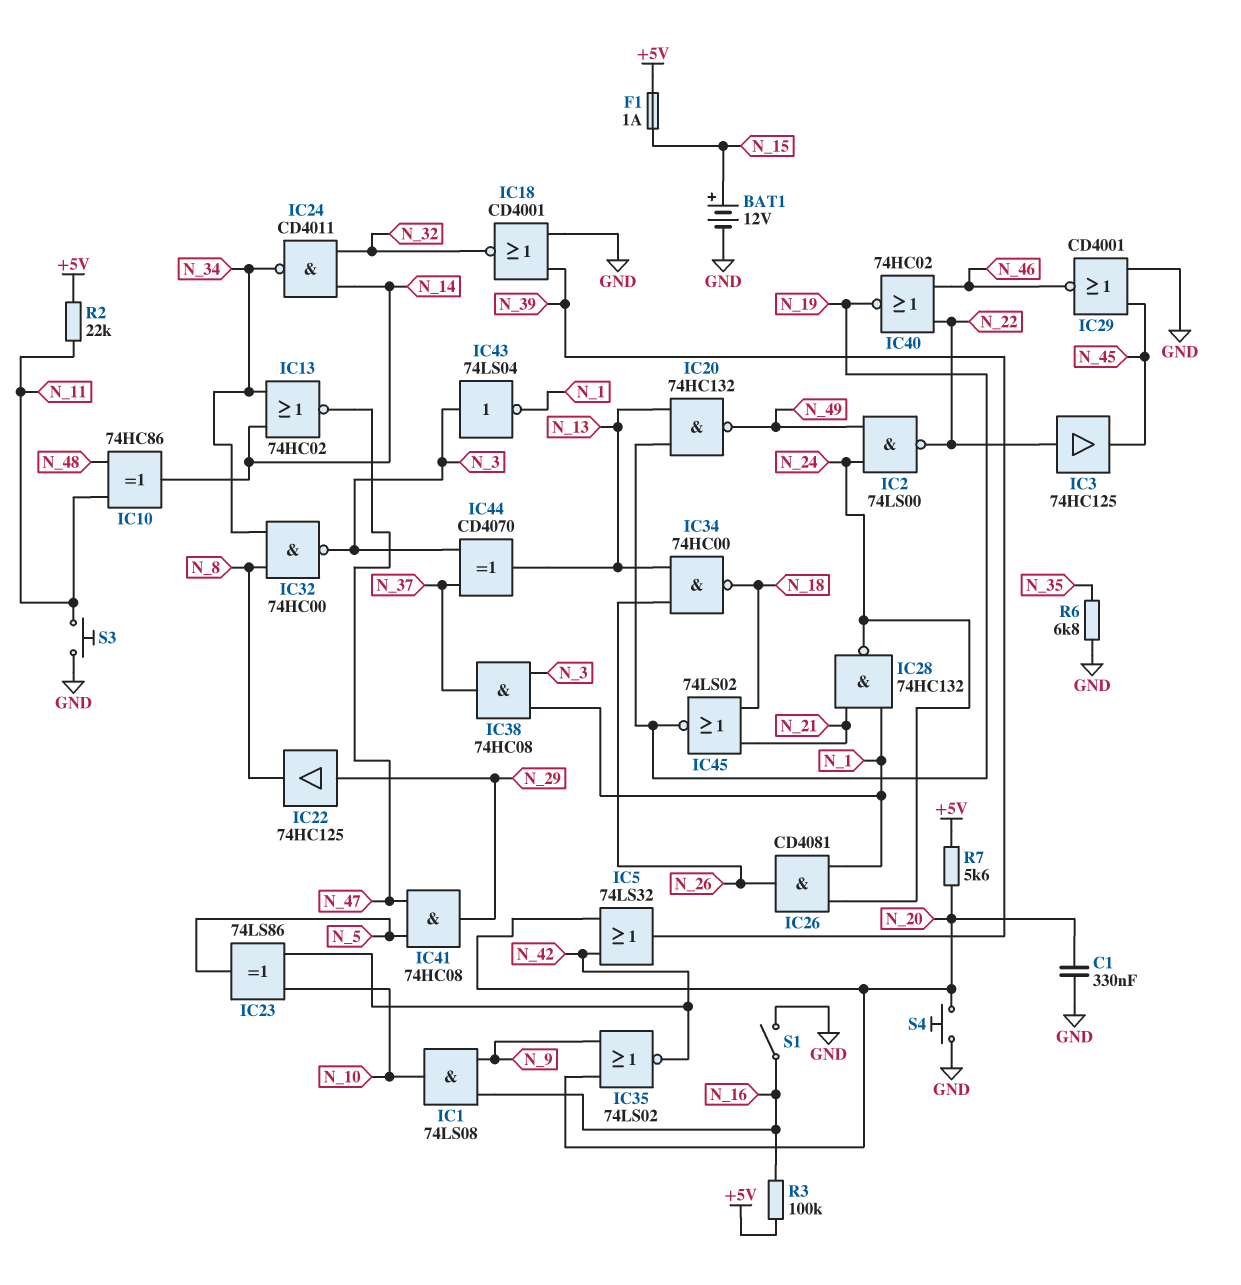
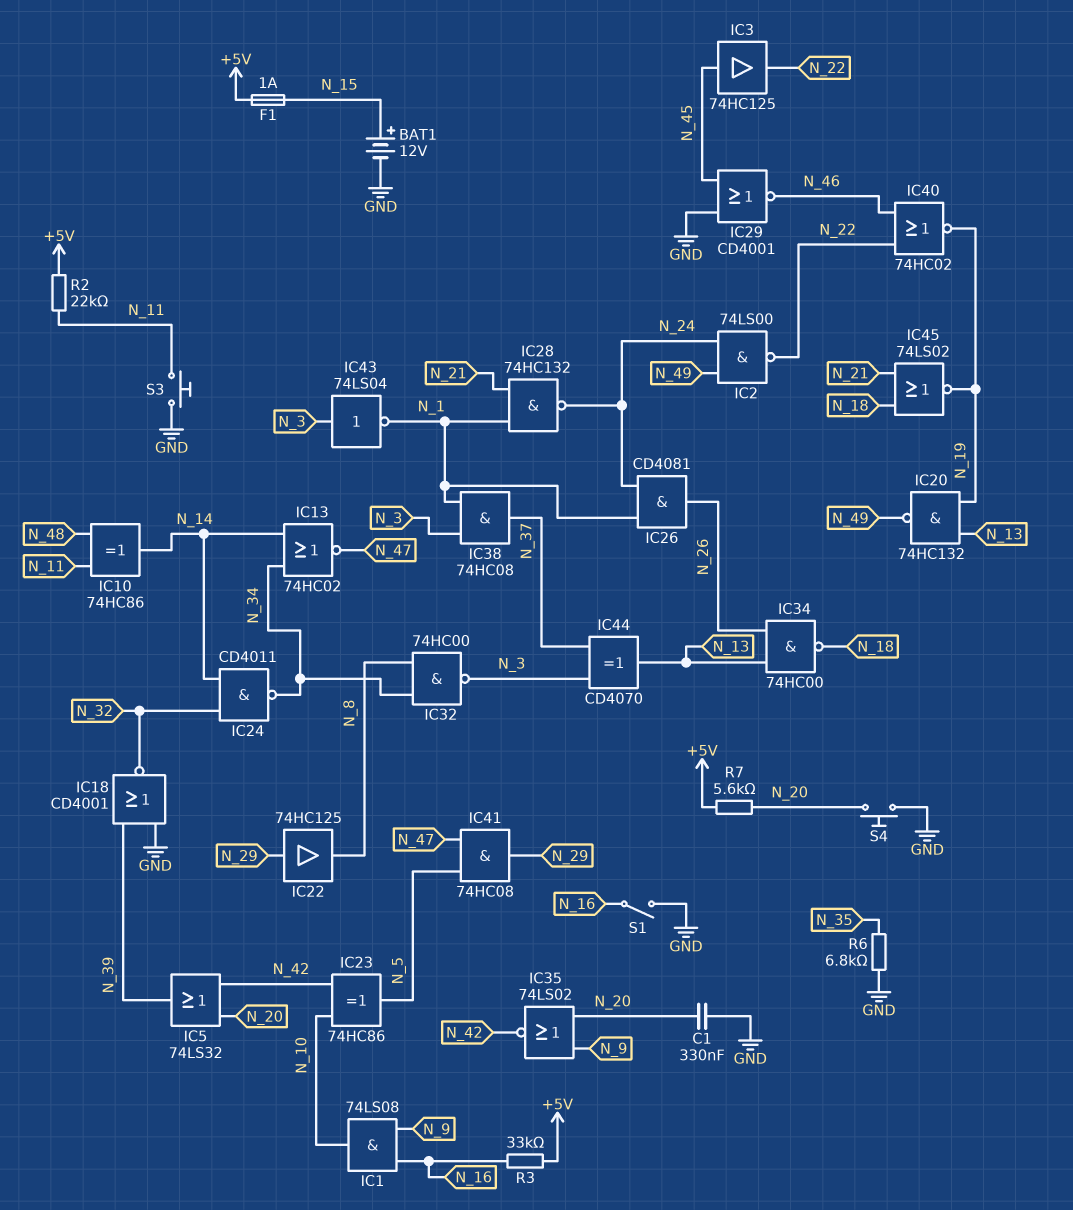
IC3: buffer 74HC125 (in N_22, out N_45) -> buffer 74HC125 (in N_45, out N_22)
IC23: XOR 74LS86 (in N_10, in N_42, out N_5) -> XOR 74HC86 (in N_10, in N_42, out N_5)
R3: 100k (+5V, N_16) -> 33k (+5V, N_16)

